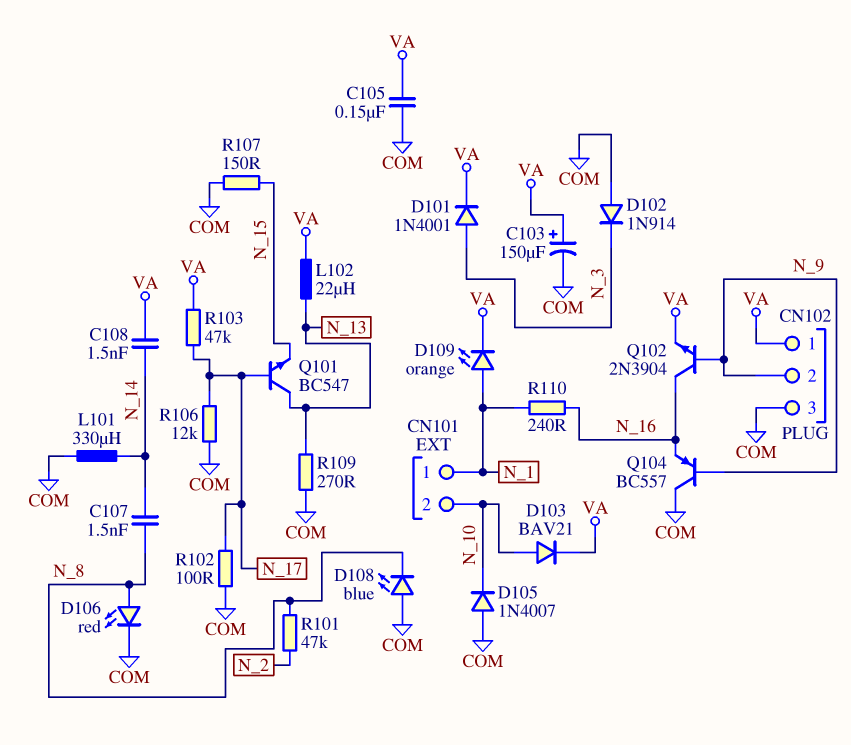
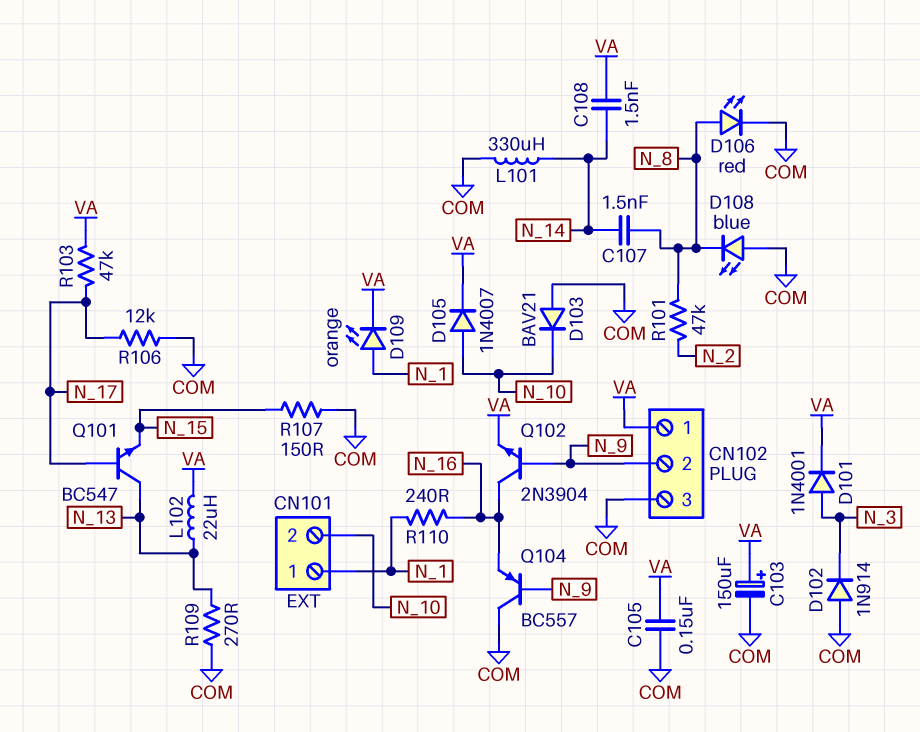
D103: diode BAV21 (A N_10, K VA) -> diode BAV21 (A COM, K N_10)
D105: diode 1N4007 (A COM, K N_10) -> diode 1N4007 (A N_10, K VA)
R102: 100 (COM, N_17) -> none

